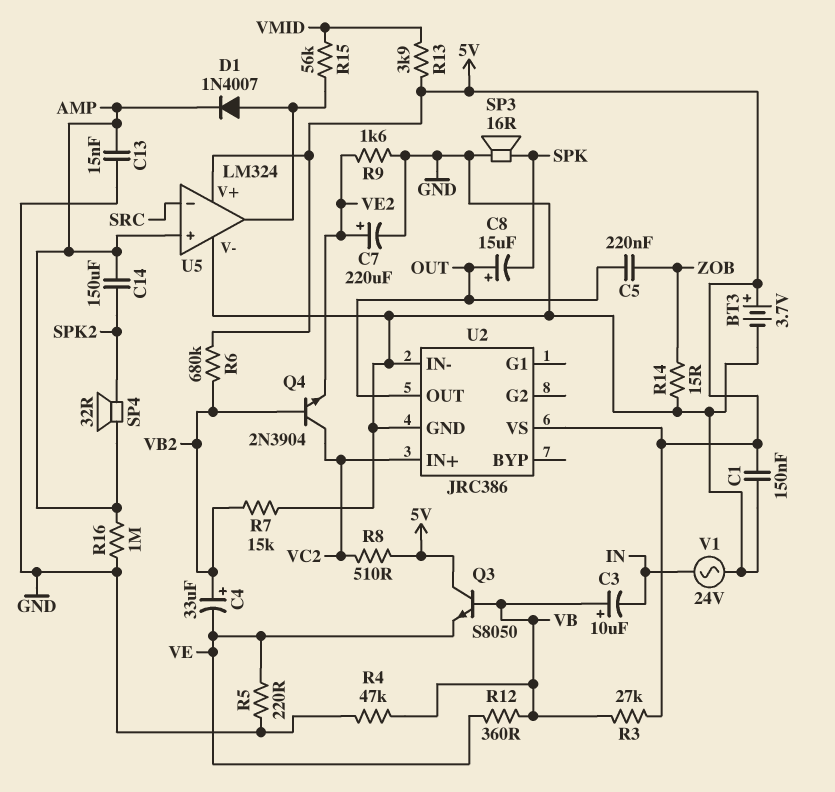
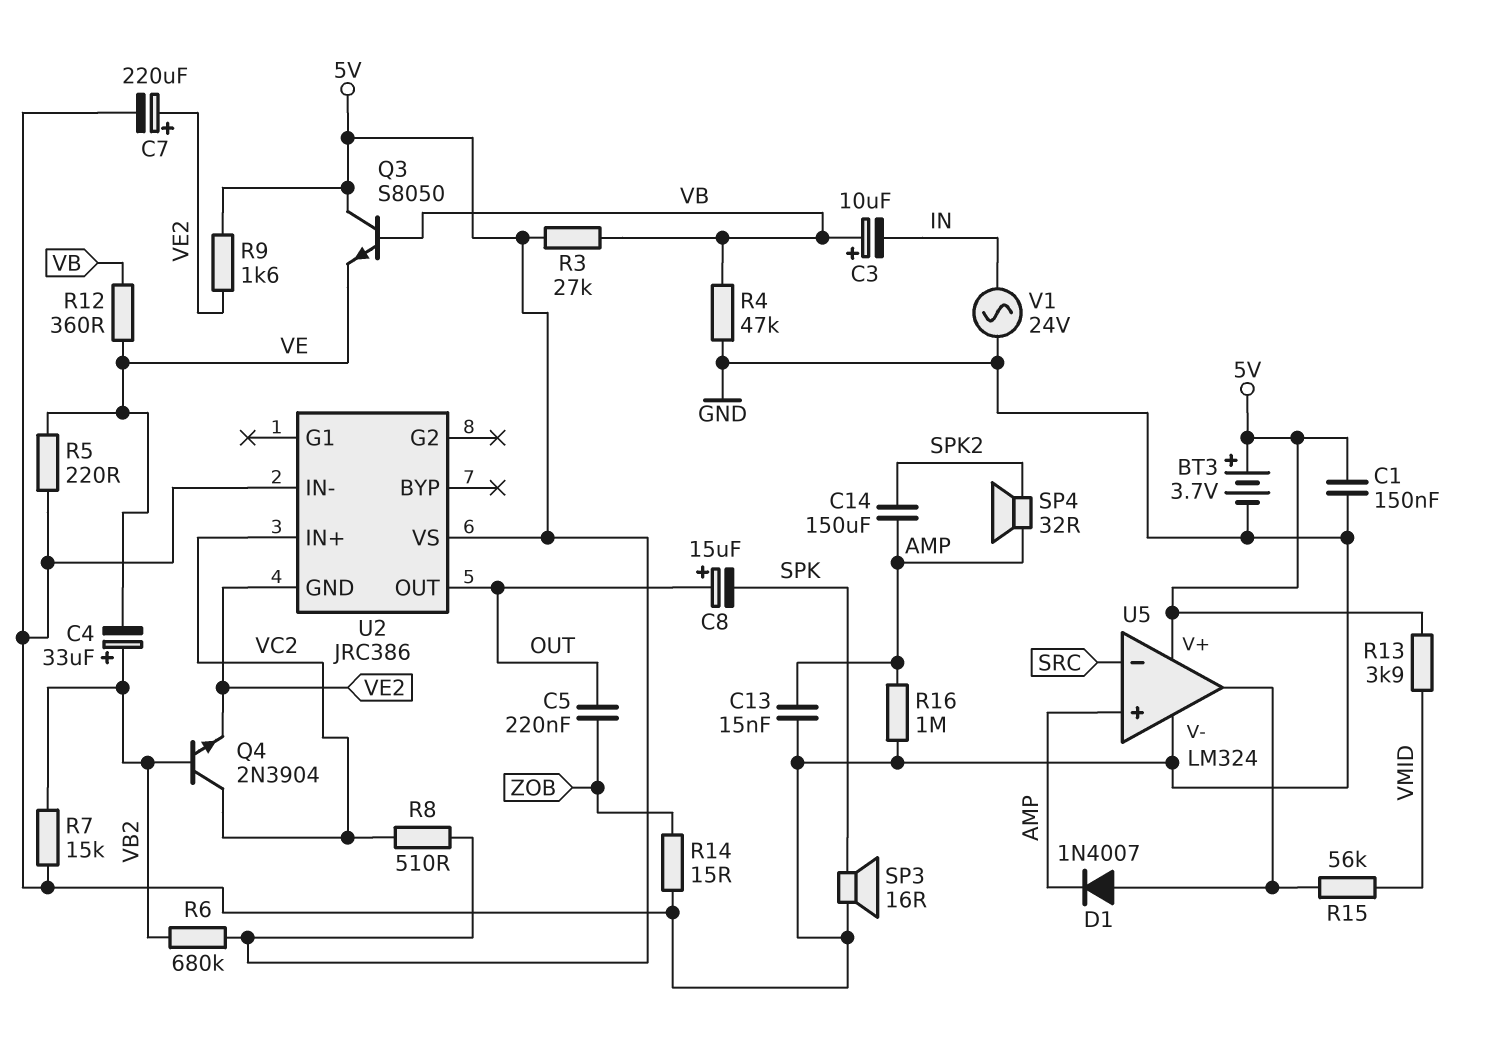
R9: 1.6k (GND, VE2) -> 1.6k (5V, VE2)
U2 pin GND: GND -> VE2

